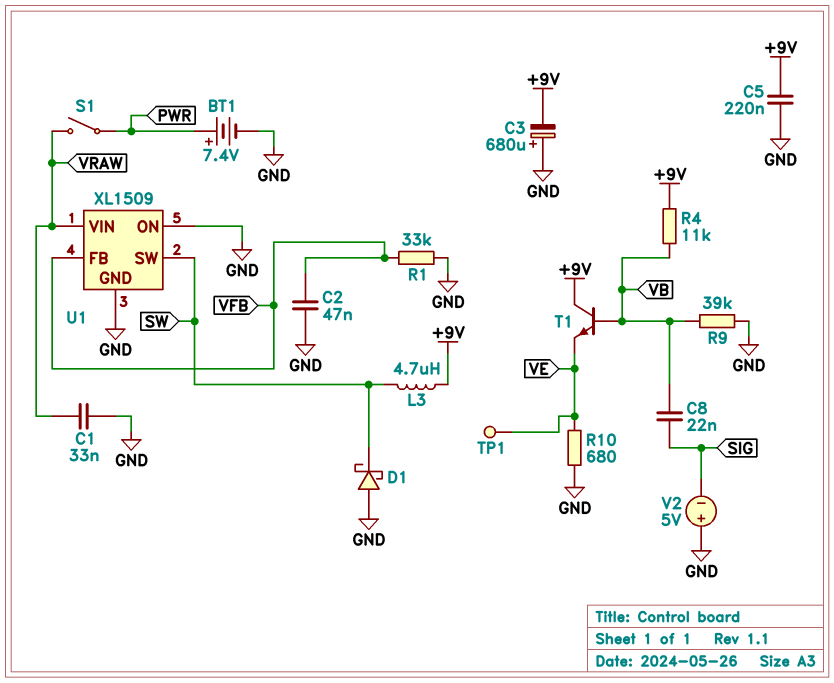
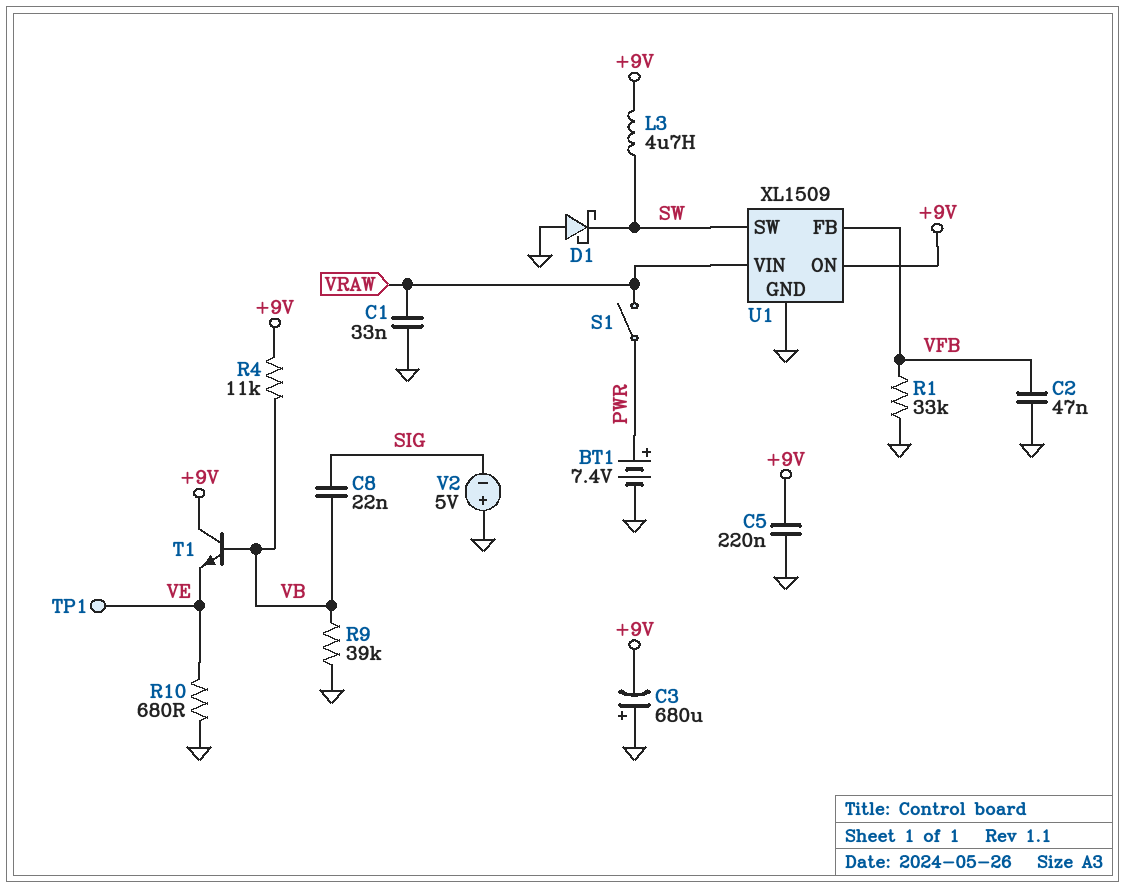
U1 pin ON: GND -> +9V

